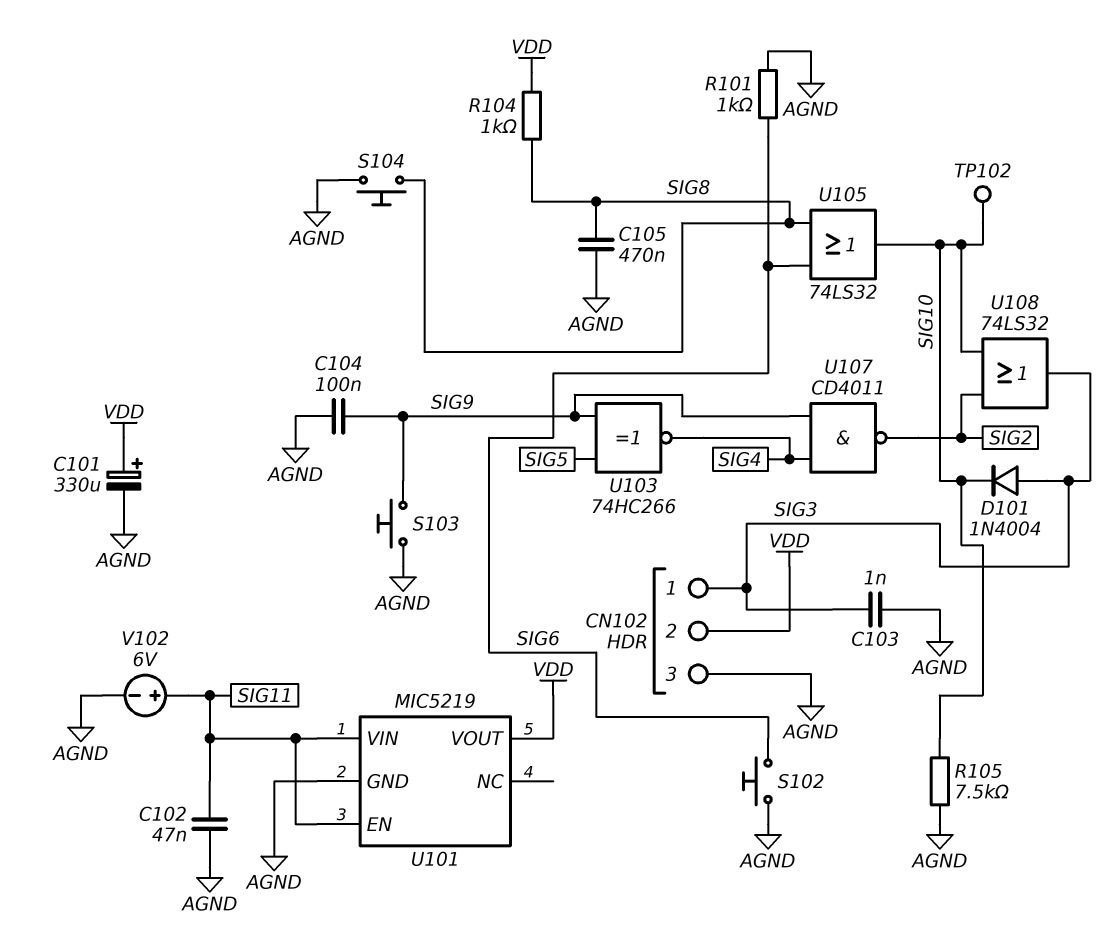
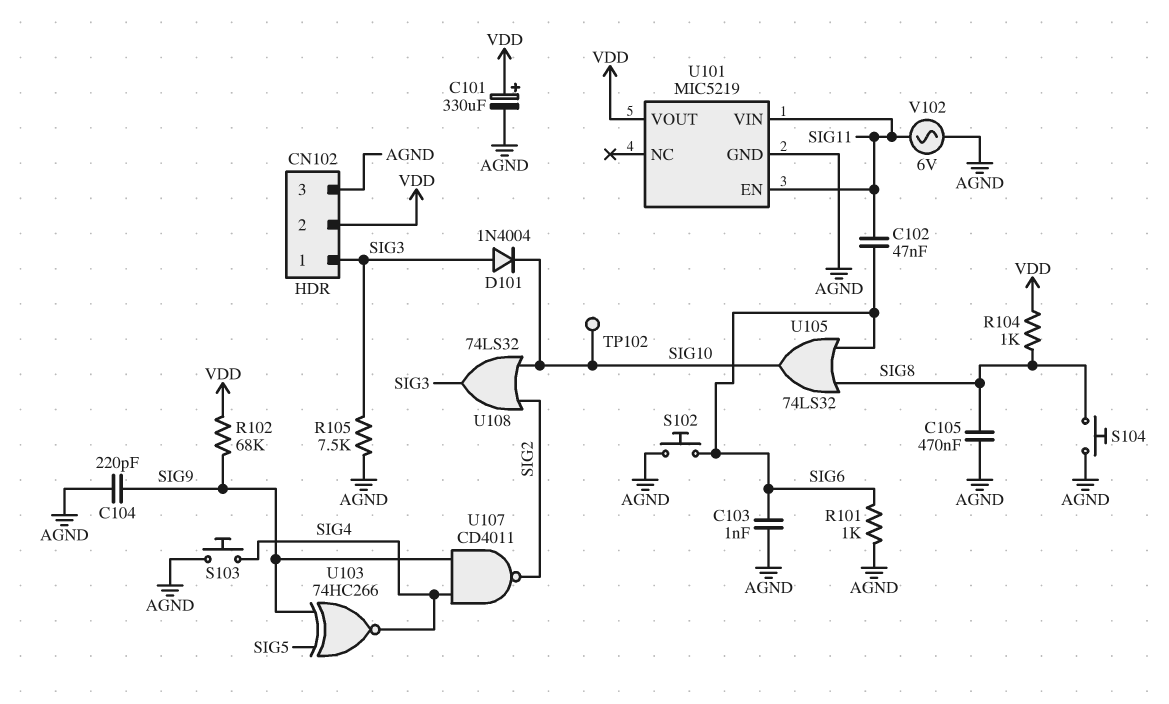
C102: 47nF (AGND, SIG11) -> 47nF (SIG6, SIG11)
C103: 1nF (AGND, SIG3) -> 1nF (AGND, SIG6)
C104: 100nF (AGND, SIG9) -> 220pF (AGND, SIG9)
R102: none -> 68k (SIG9, VDD)
R105: 7.5k (AGND, SIG10) -> 7.5k (AGND, SIG3)
S103: button (AGND, SIG9) -> button (AGND, SIG4)
V102: 6V (plus SIG11, minus AGND) -> AC 6V (AGND, SIG11)

